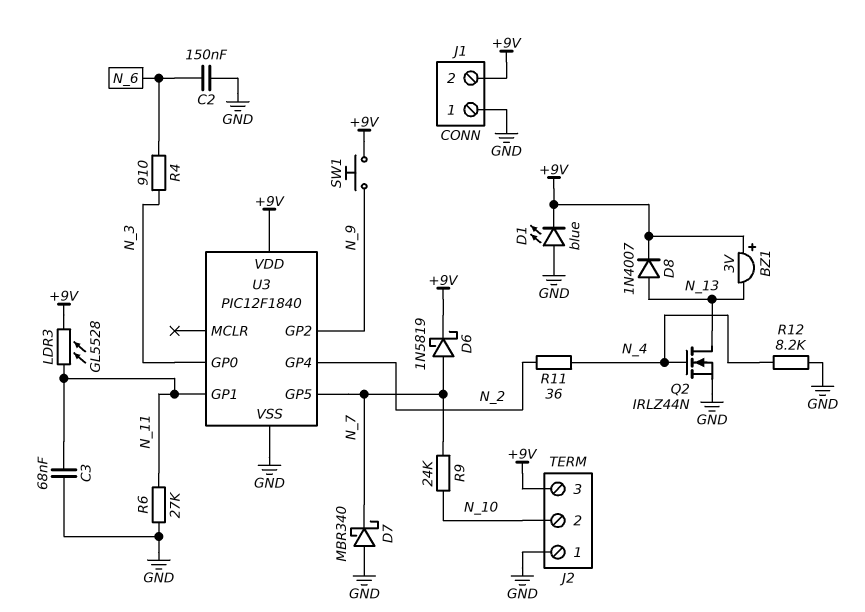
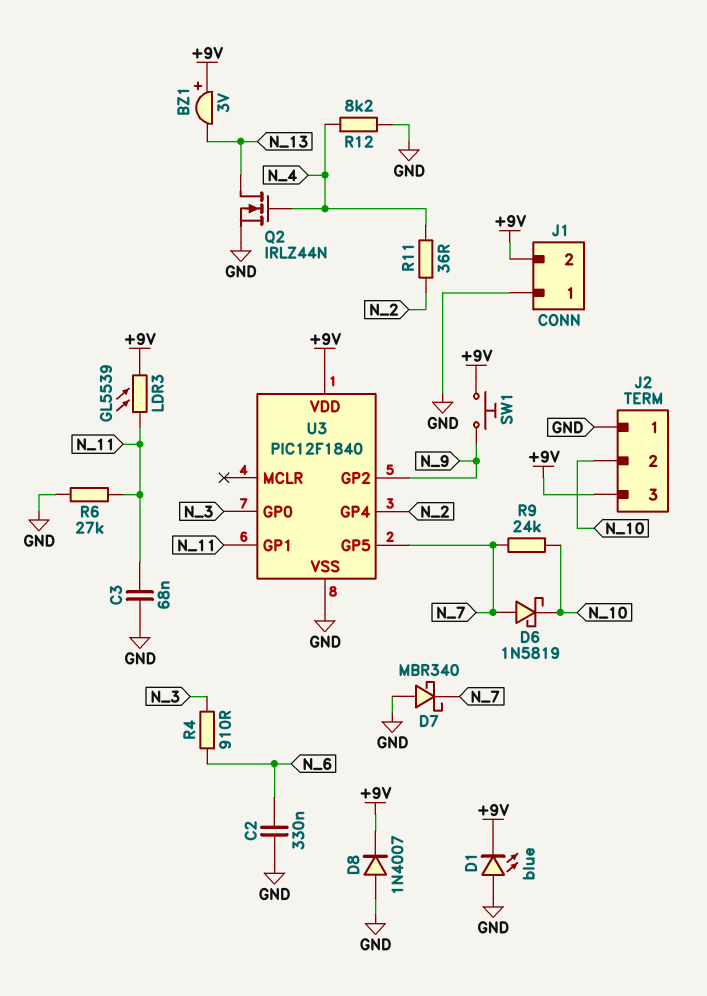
C2: 150nF (GND, N_6) -> 330nF (GND, N_6)
D6: schottky 1N5819 (A N_7, K +9V) -> schottky 1N5819 (A N_7, K N_10)
D8: diode 1N4007 (A N_13, K +9V) -> diode 1N4007 (A GND, K +9V)
LDR3: GL5528 (+9V, N_11) -> GL5539 (+9V, N_11)

